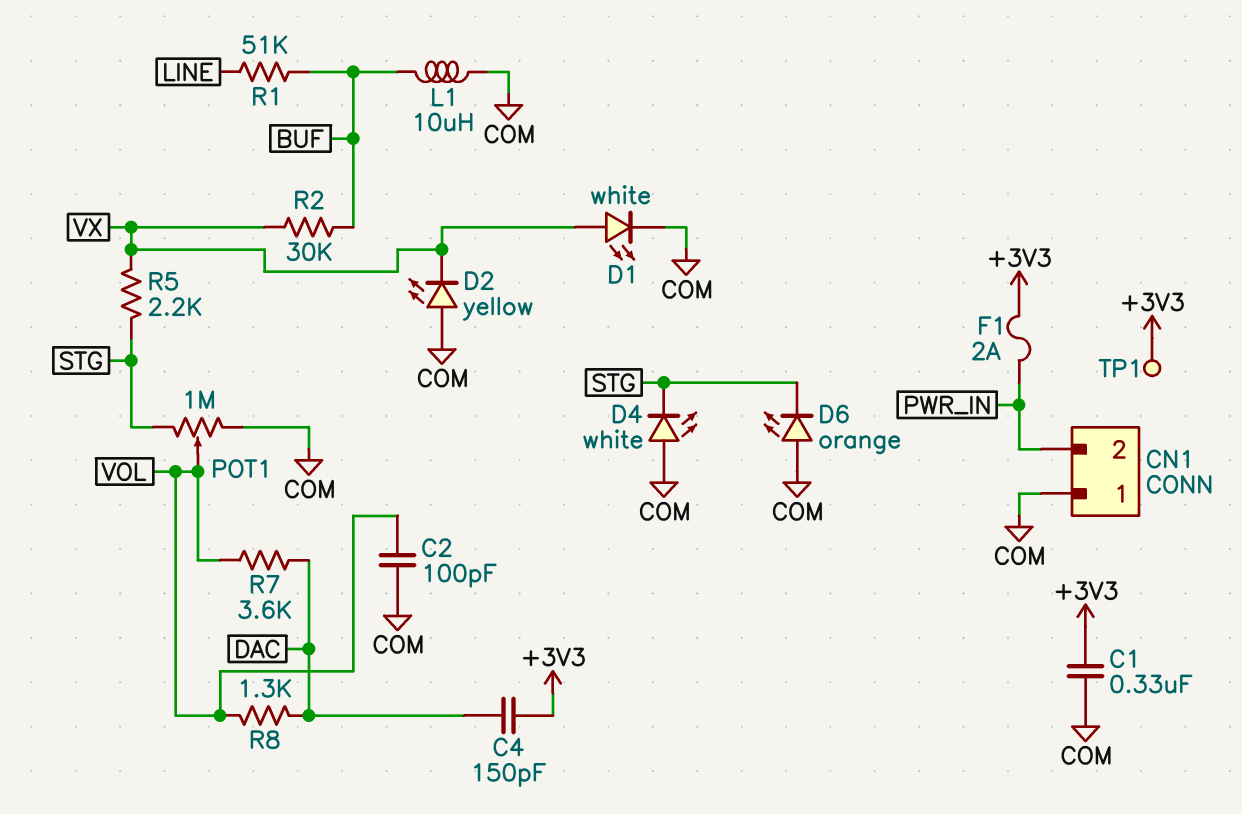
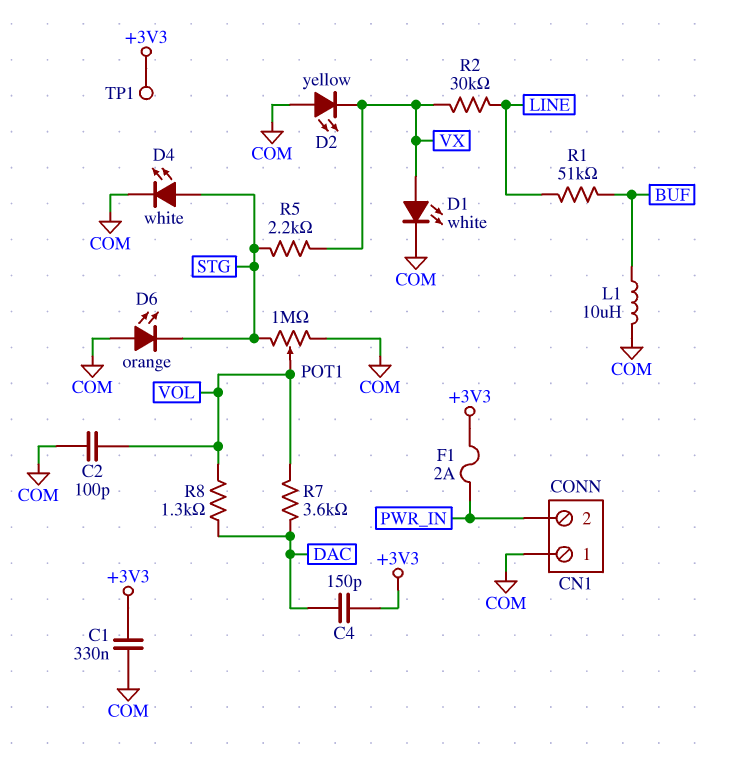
D4: LED white (A COM, K STG) -> LED white (A STG, K COM)
R2: 30k (BUF, VX) -> 30k (LINE, VX)

